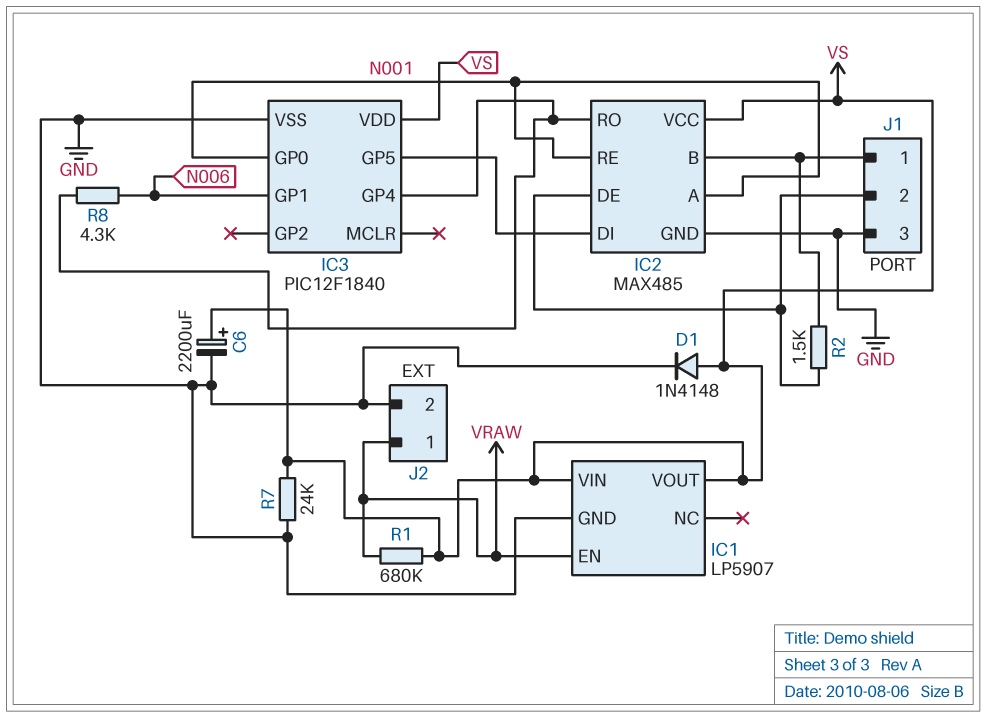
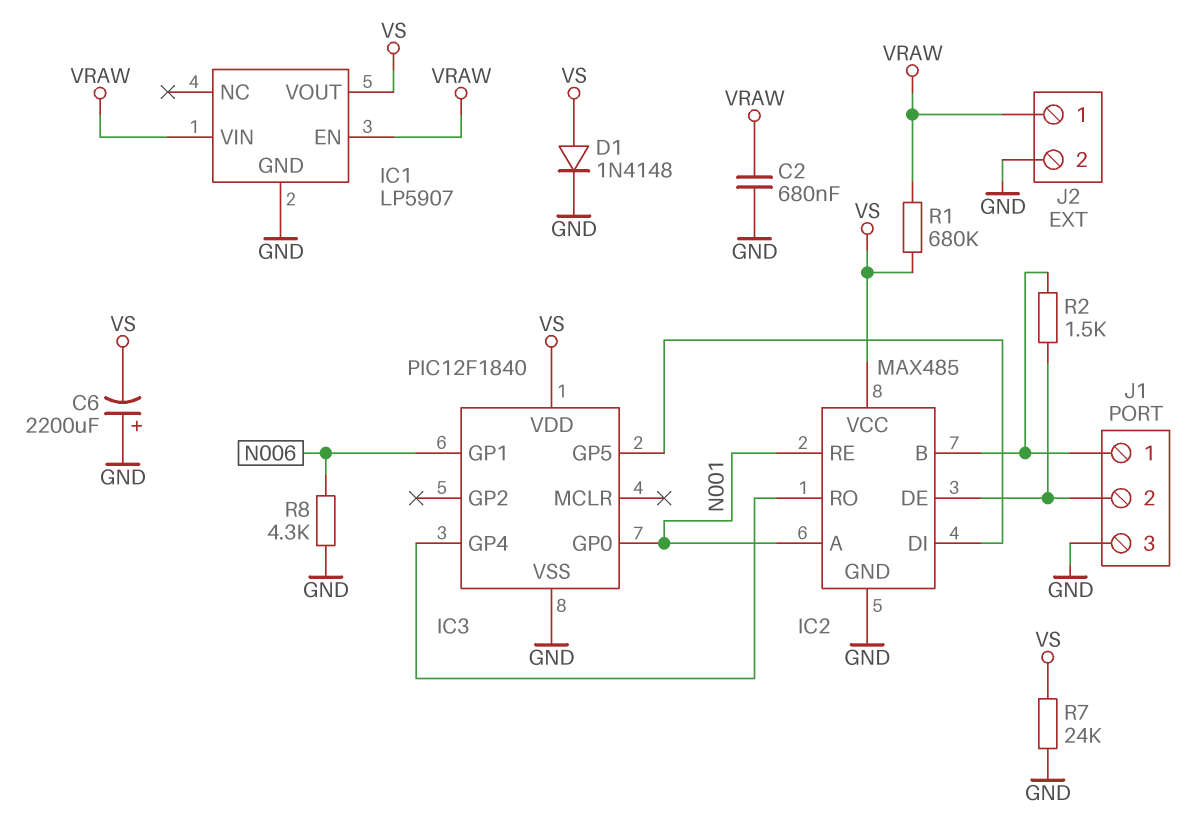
C2: none -> 680nF (GND, VRAW)
C6: 2200uF (plus VS, minus GND) -> 2200uF (plus GND, minus VS)
IC1 pin VIN: VS -> VRAW
R8: 4.3k (IC2/RO, N006) -> 4.3k (GND, N006)

